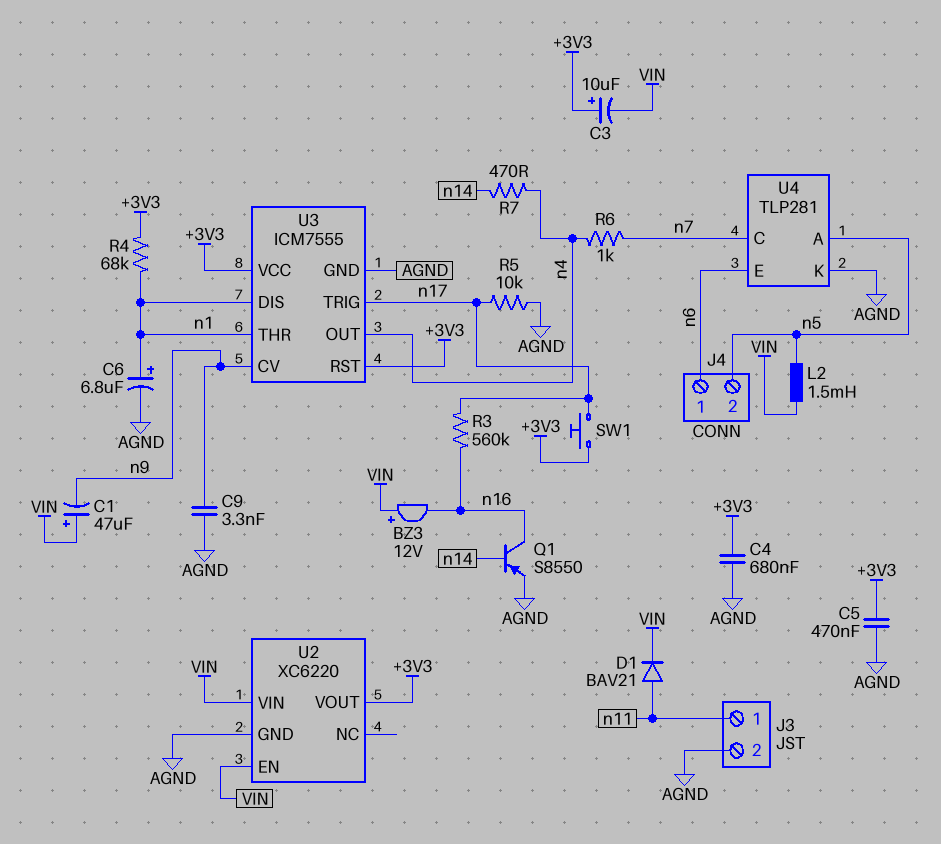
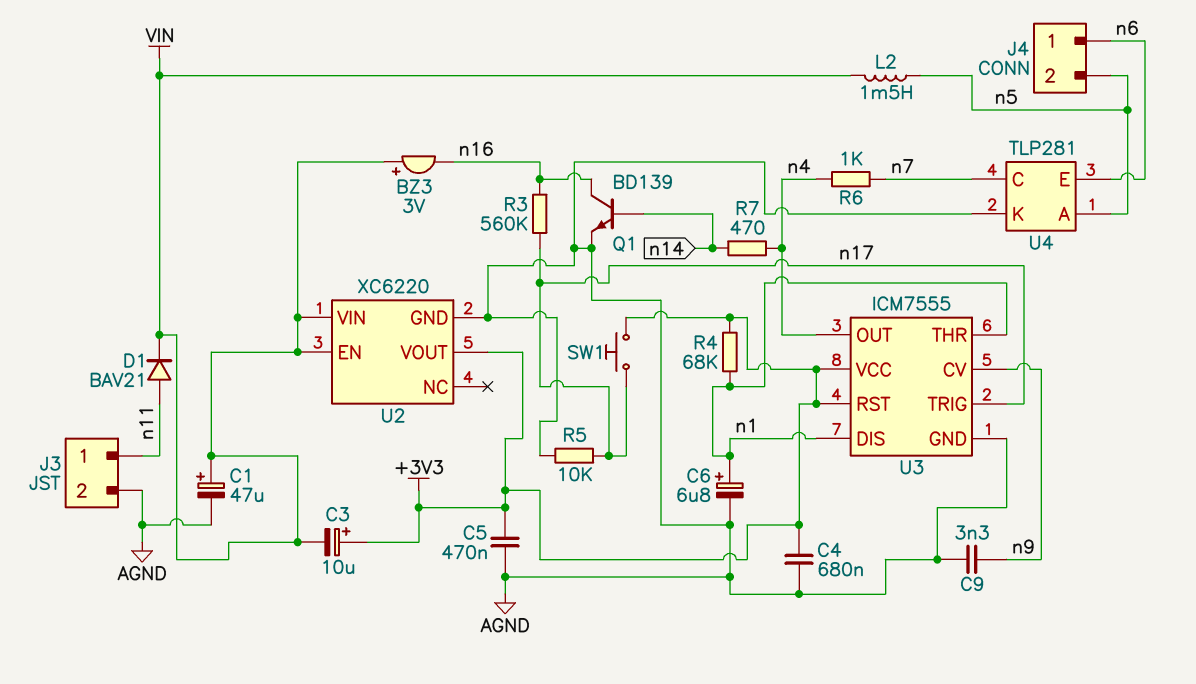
BZ3: buzzer 12V (plus VIN, minus n16) -> buzzer 3V (plus VIN, minus n16)
C1: 47uF (plus VIN, minus n9) -> 47uF (plus VIN, minus AGND)
Q1: PNP S8550 (B n14, C n16, E AGND) -> NPN BD139 (B n14, C n16, E AGND)

